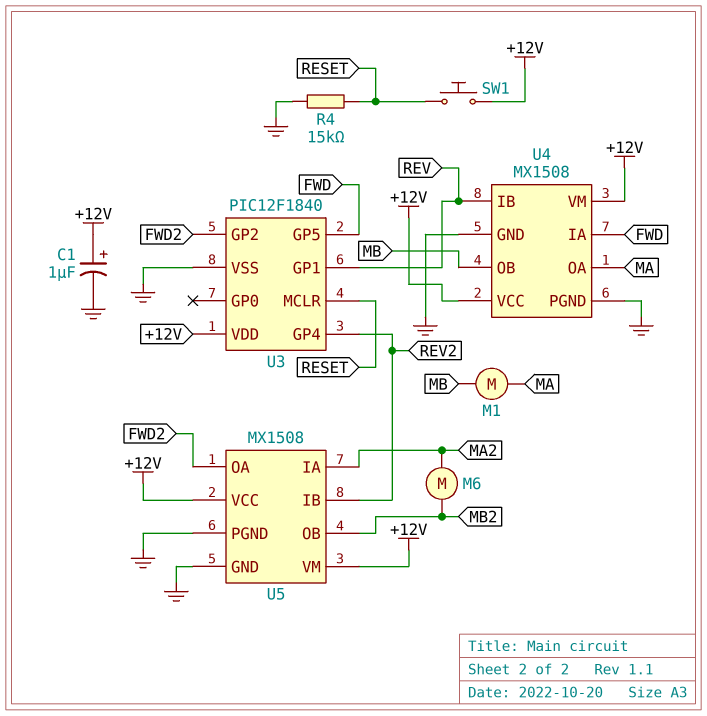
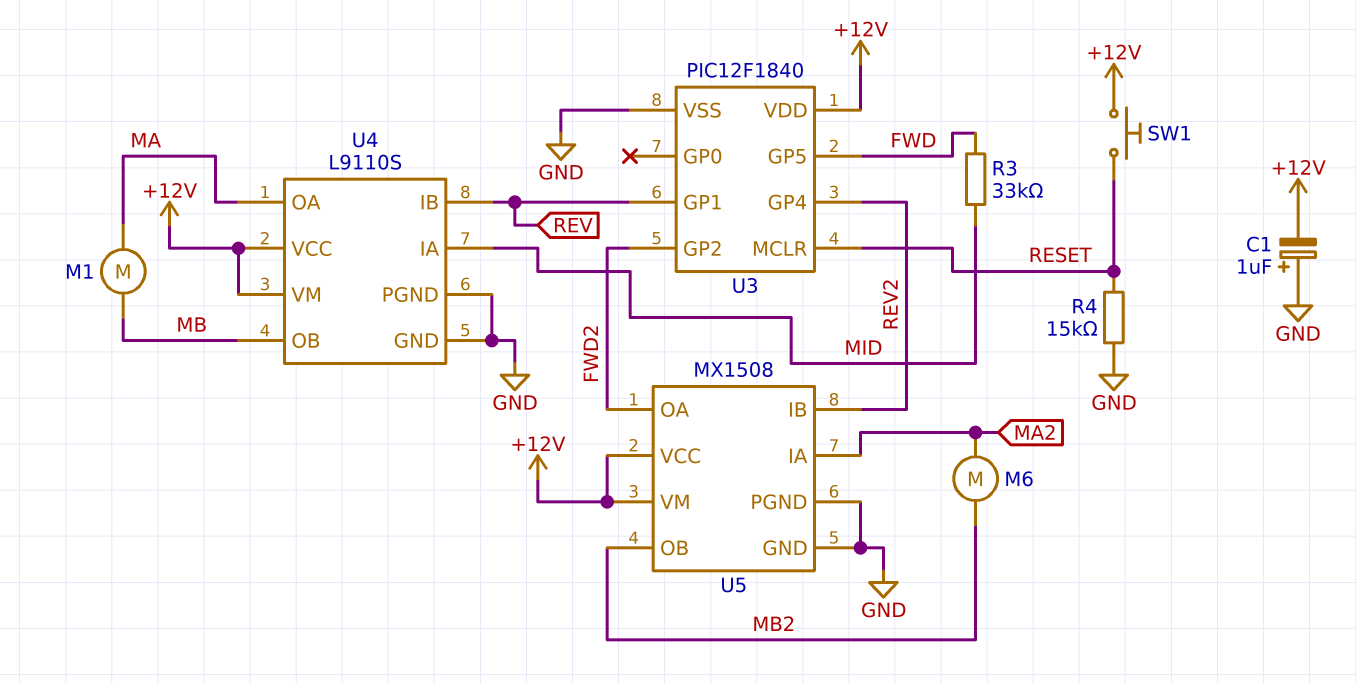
C1: 1uF (plus +12V, minus GND) -> 1uF (plus GND, minus +12V)
R3: none -> 33k (FWD, MID)
U4: MX1508 -> L9110S
U4 pin IA: FWD -> MID

